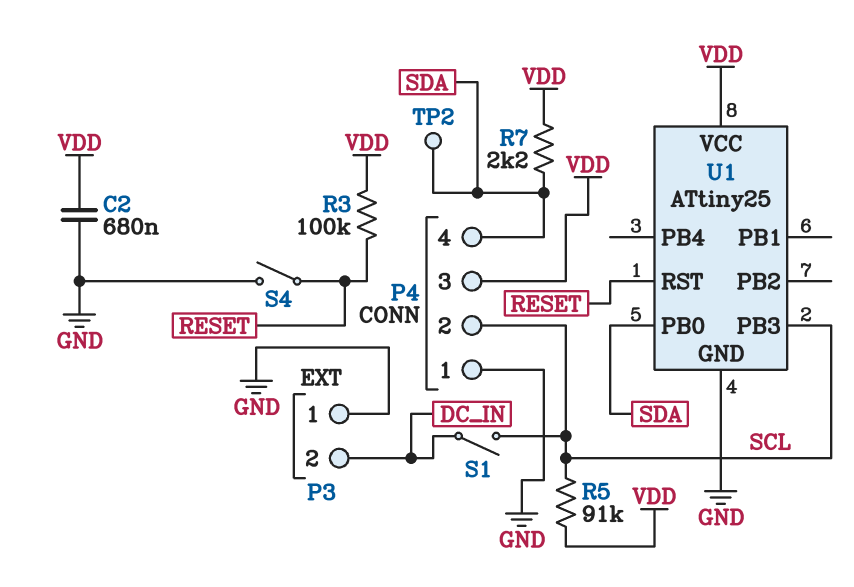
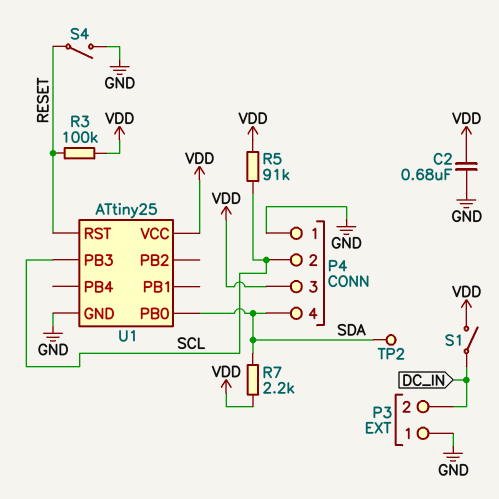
S1: switch (DC_IN, SCL) -> switch (DC_IN, VDD)

